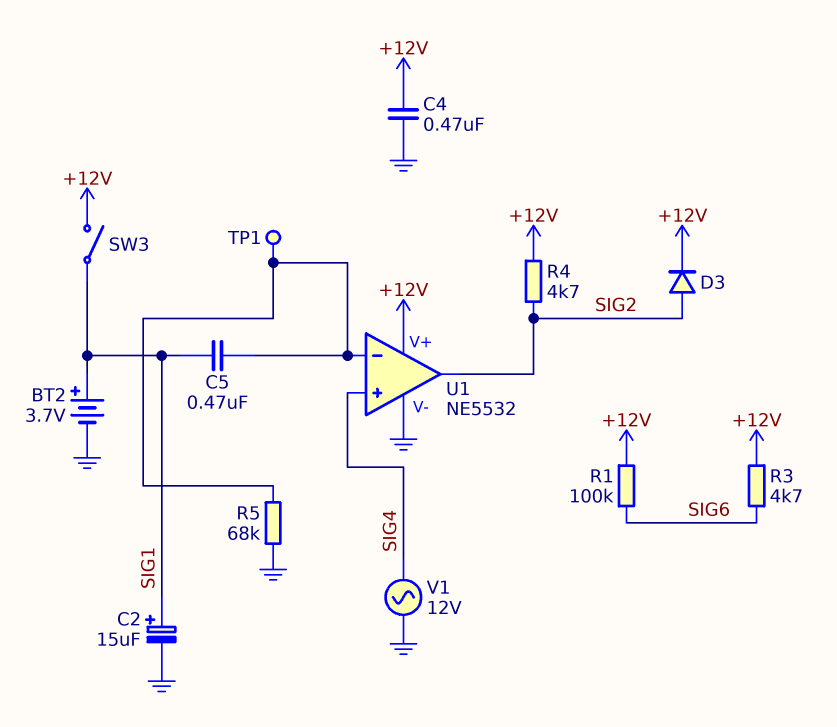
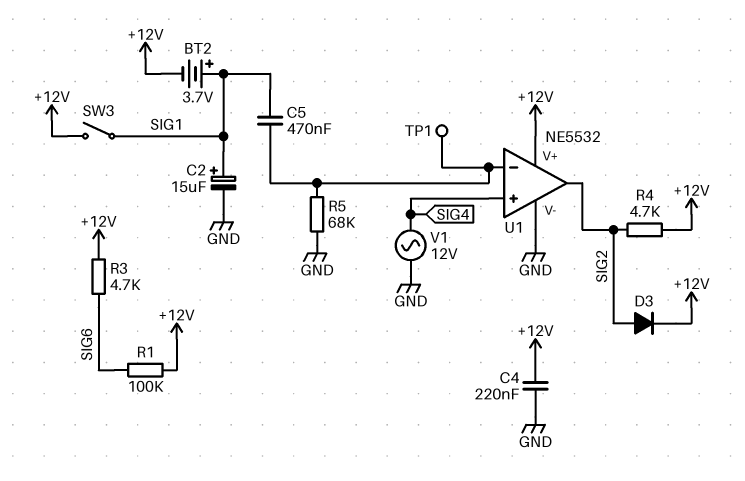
BT2: 3.7V (plus SIG1, minus GND) -> 3.7V (plus SIG1, minus +12V)
C4: 470nF (+12V, GND) -> 220nF (+12V, GND)

